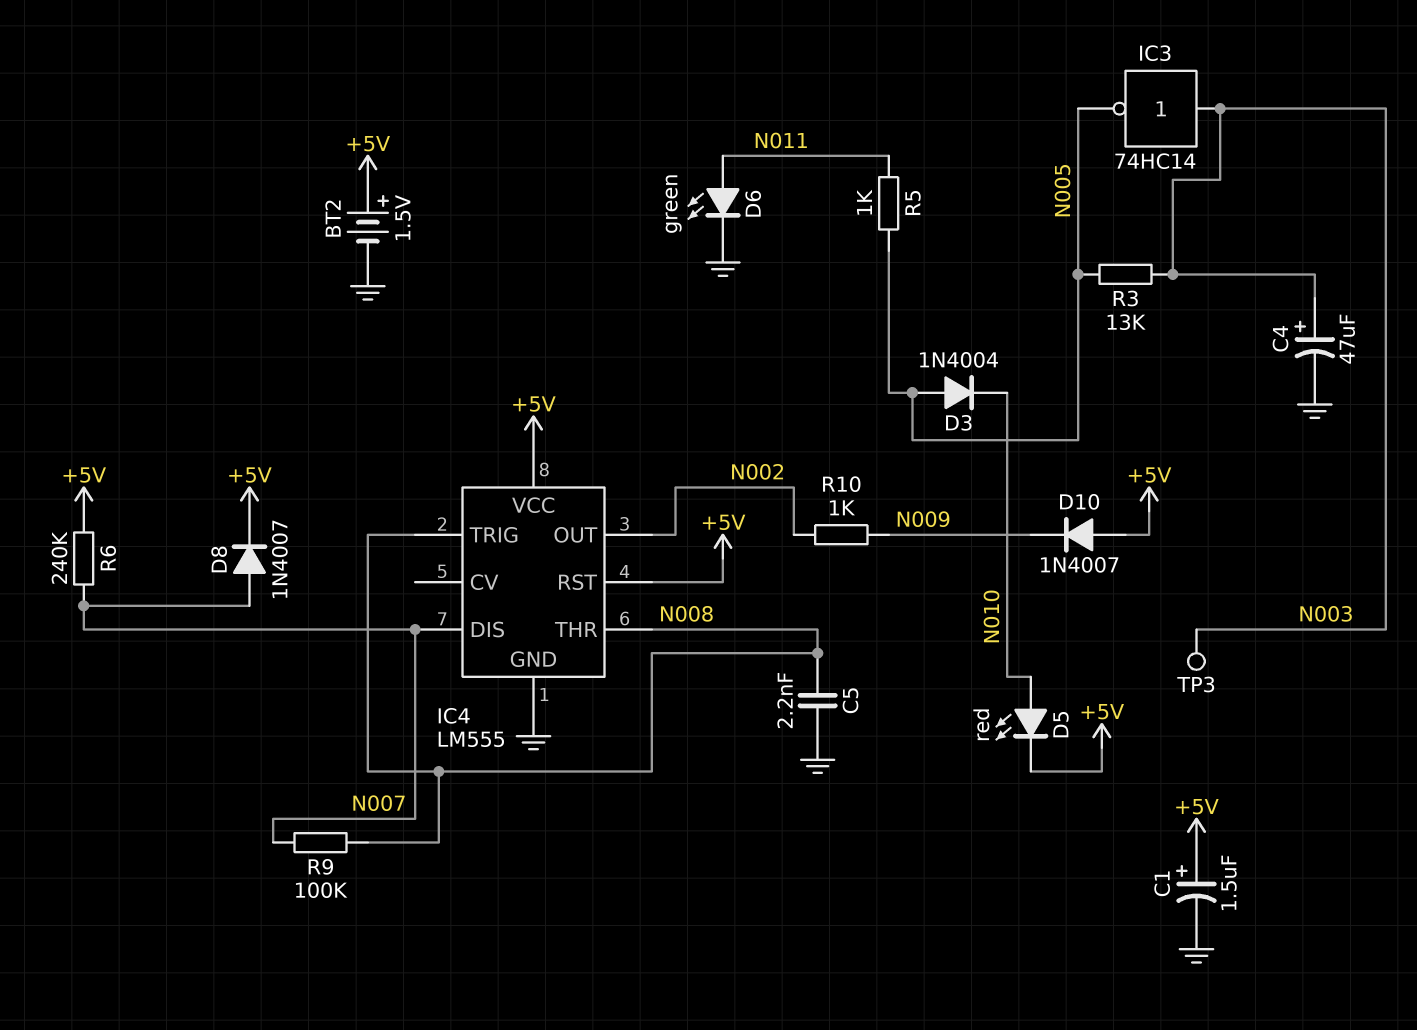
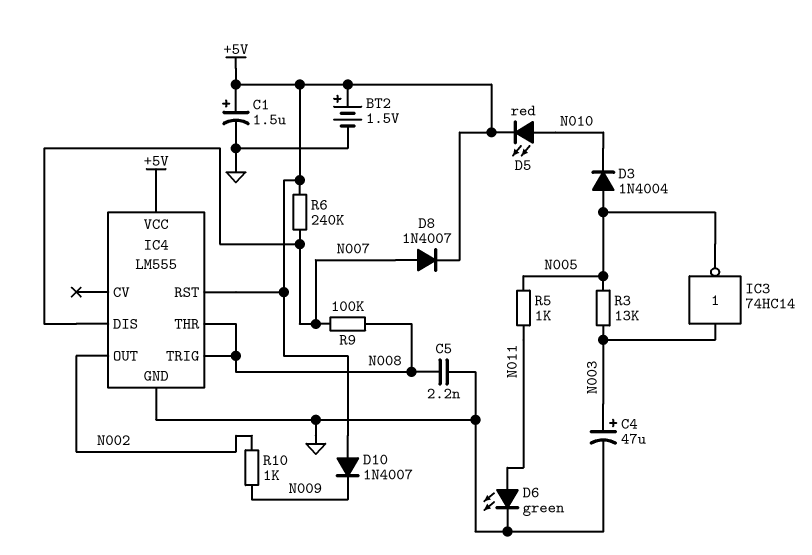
TP3: test point (N003) -> none

